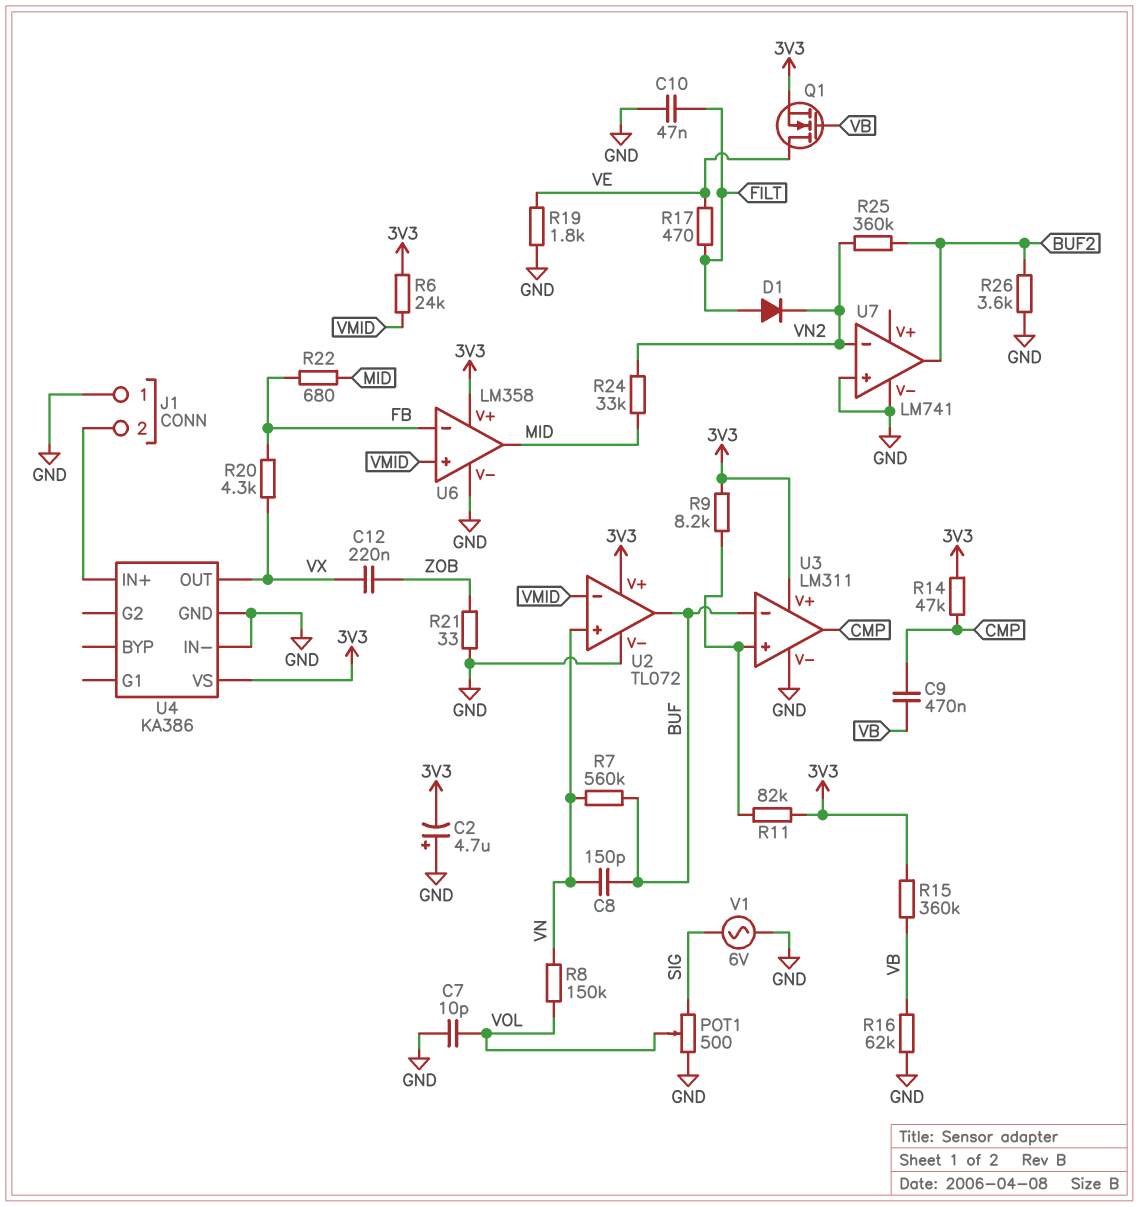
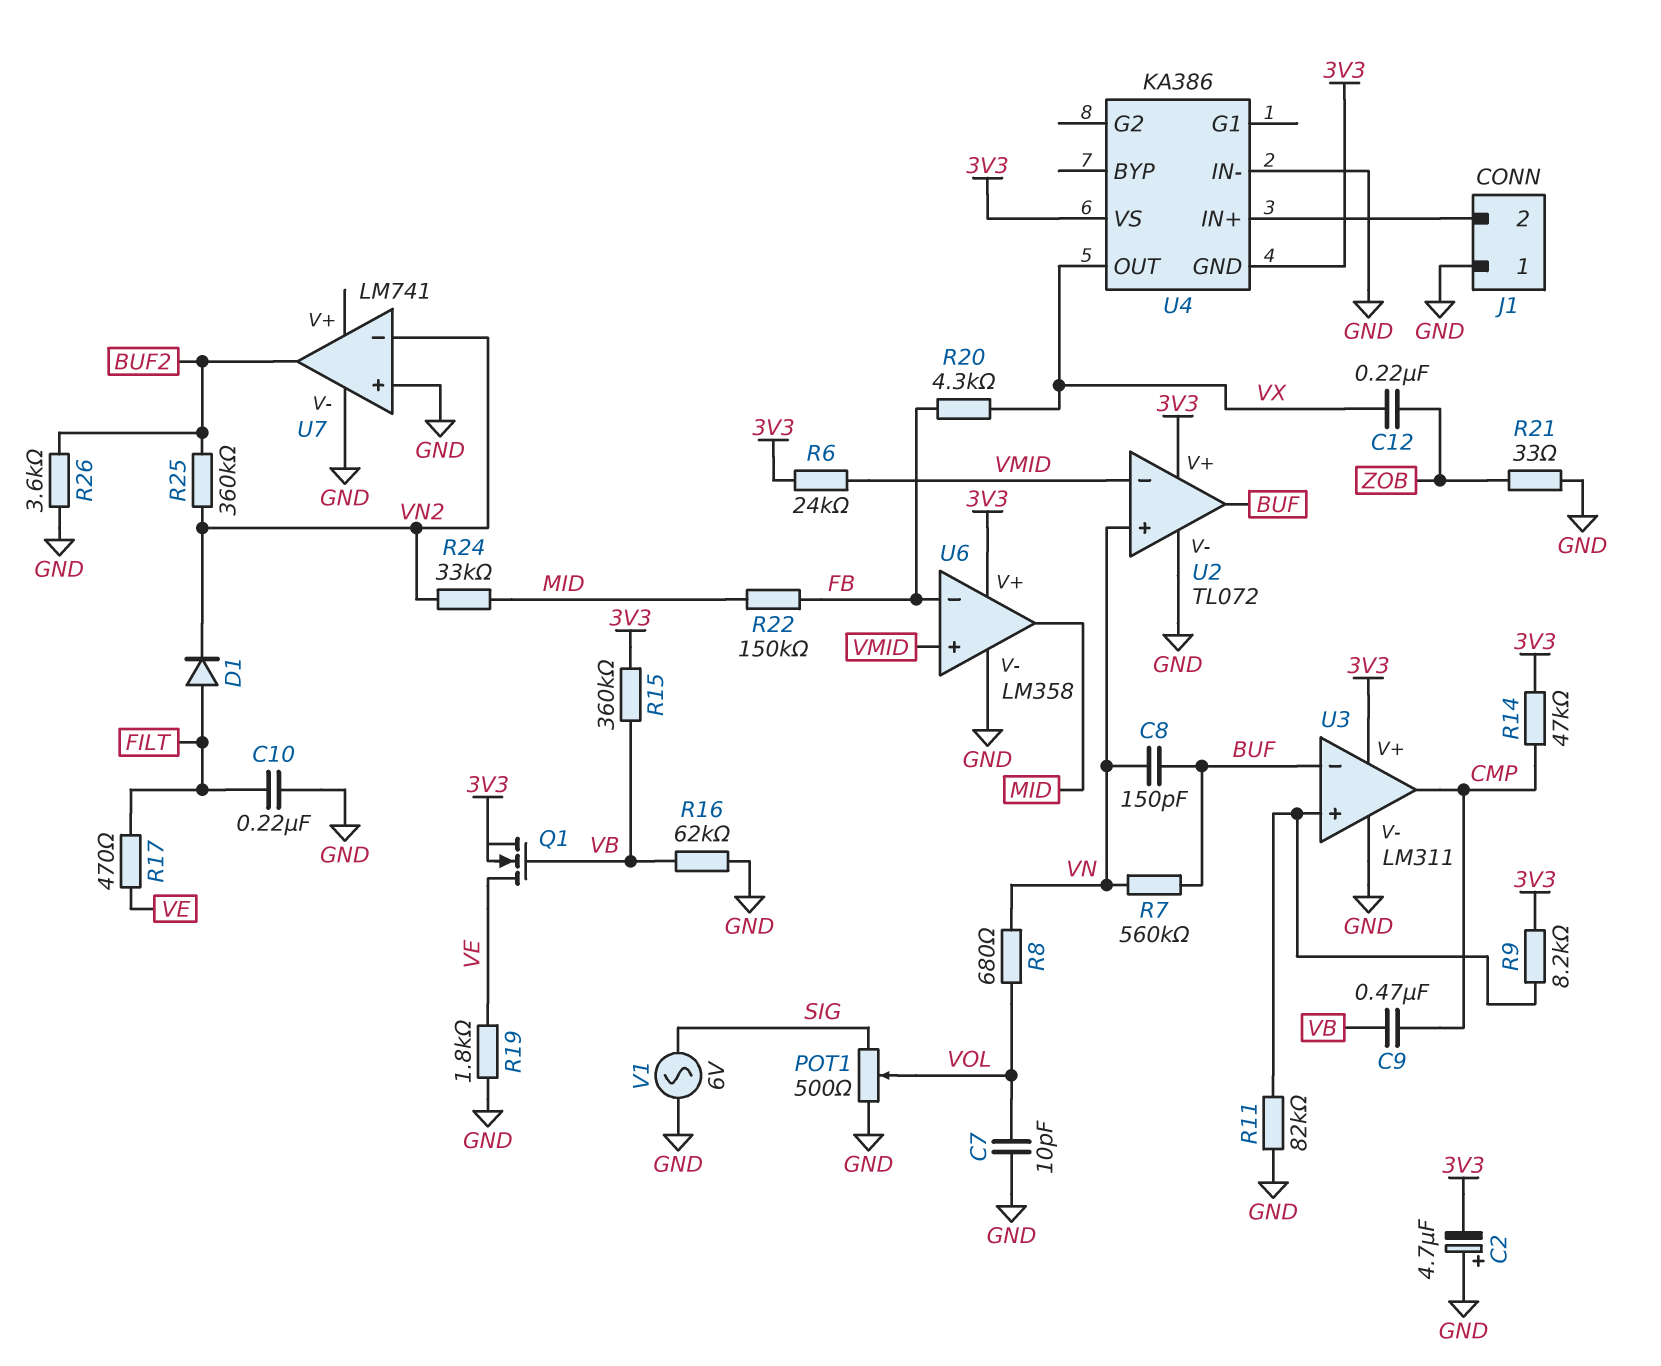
C10: 47nF (FILT, GND) -> 220nF (FILT, GND)
R8: 150k (VN, VOL) -> 680 (VN, VOL)
R11: 82k (3V3, U3/in+) -> 82k (GND, U3/in+)
R22: 680 (FB, MID) -> 150k (FB, MID)
U4 pin GND: GND -> 3V3

